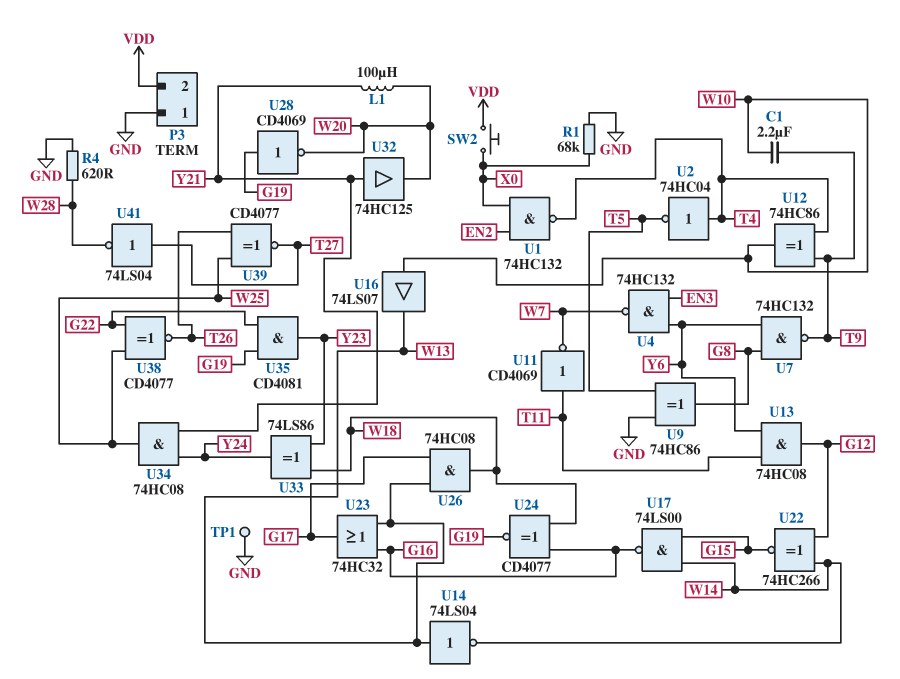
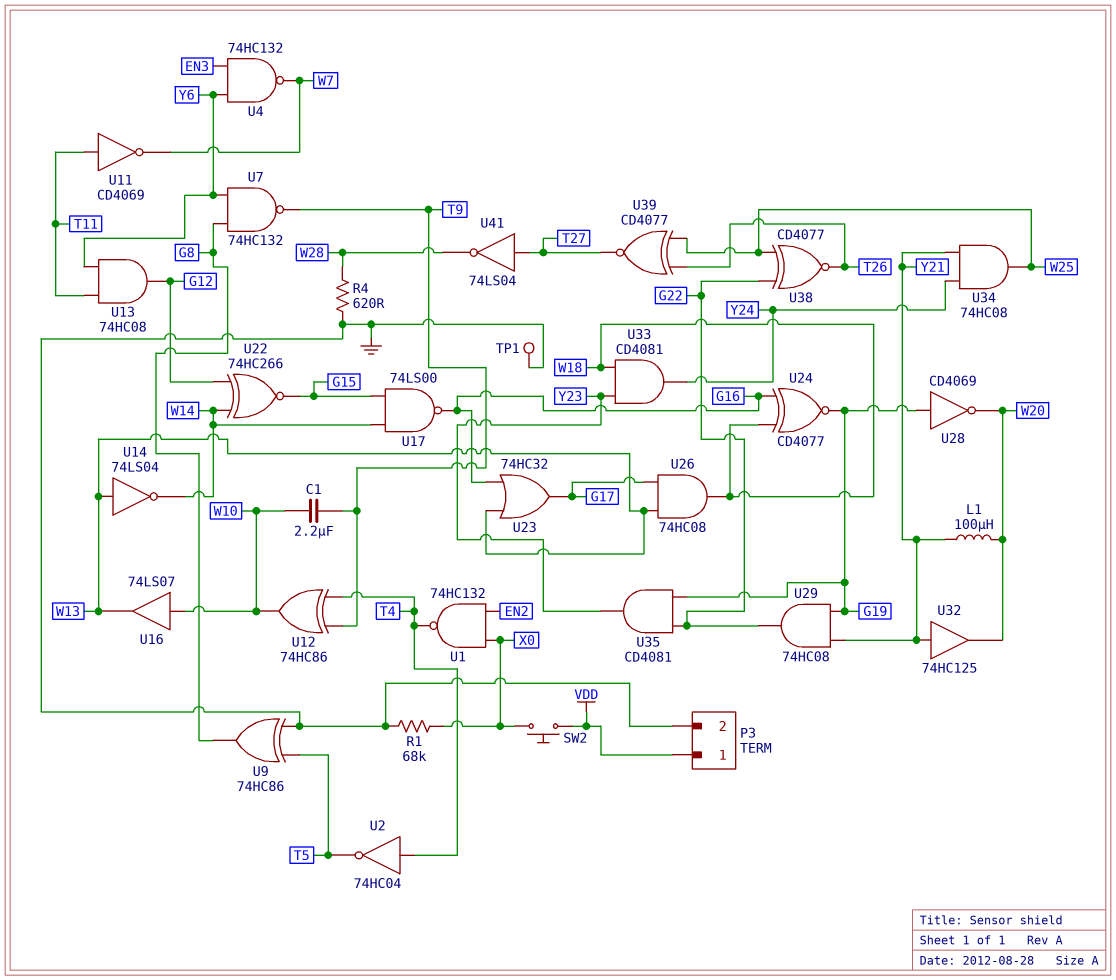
P3 pin 1: GND -> VDD
P3 pin 2: VDD -> GND
U29: none -> AND 74HC08 (in G19, in Y21, out G22)
U33: XOR 74LS86 (in W18, in Y23, out Y24) -> AND CD4081 (in W18, in Y23, out Y24)

